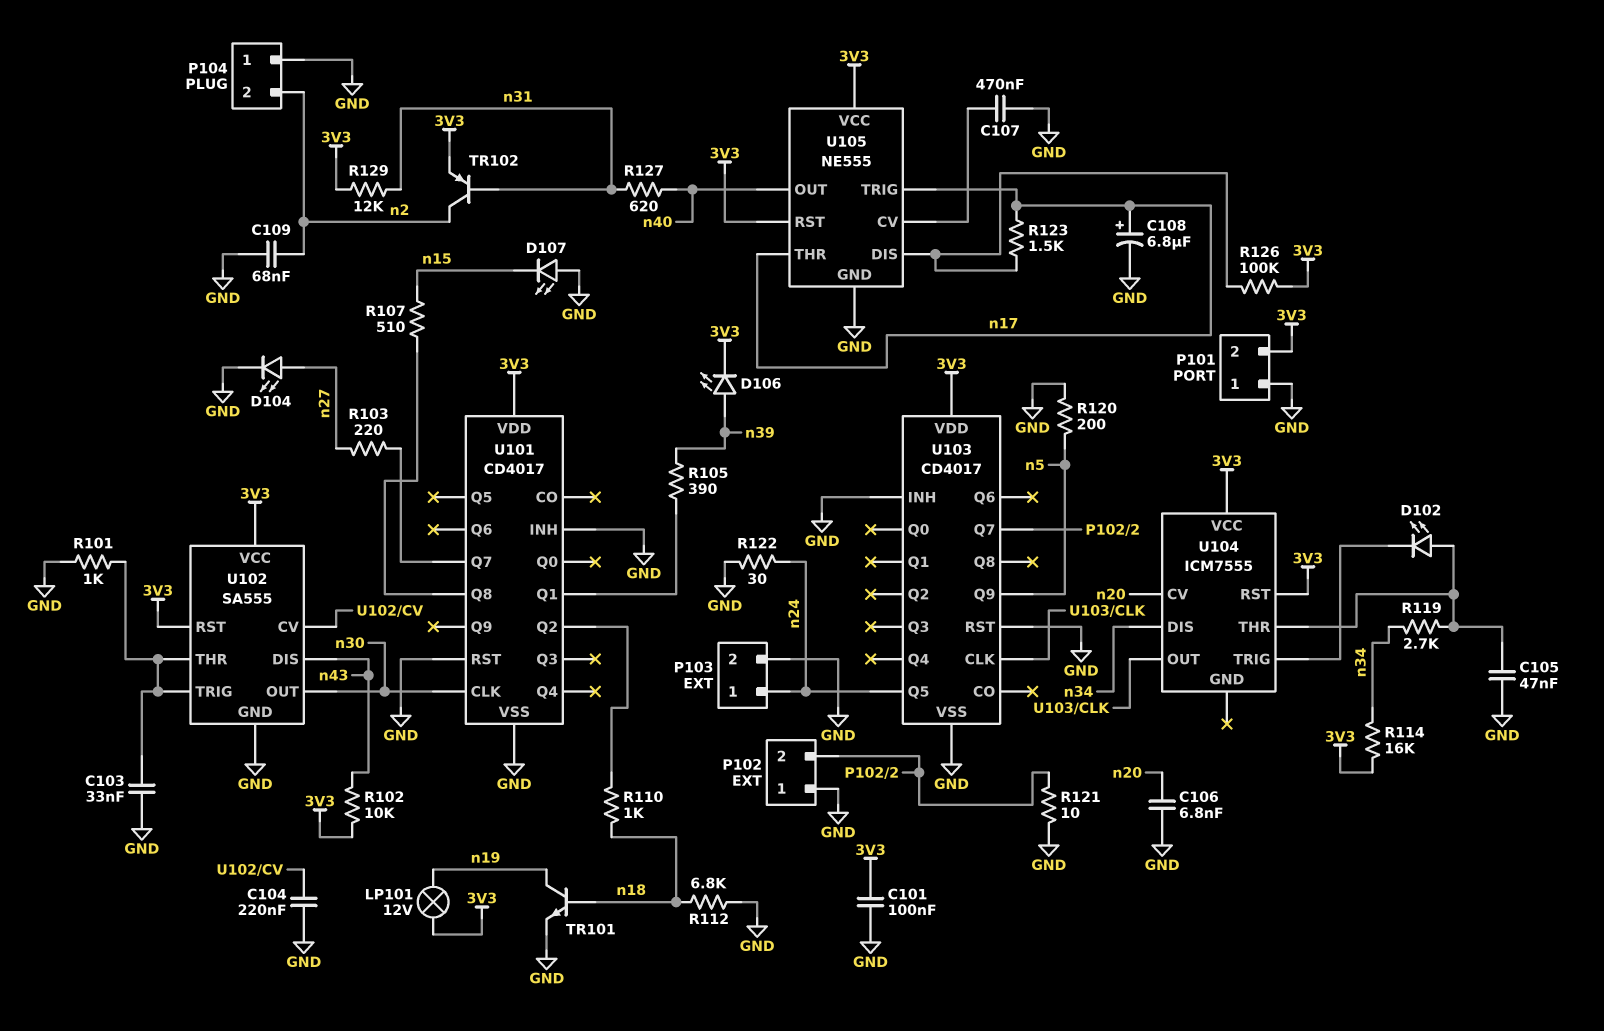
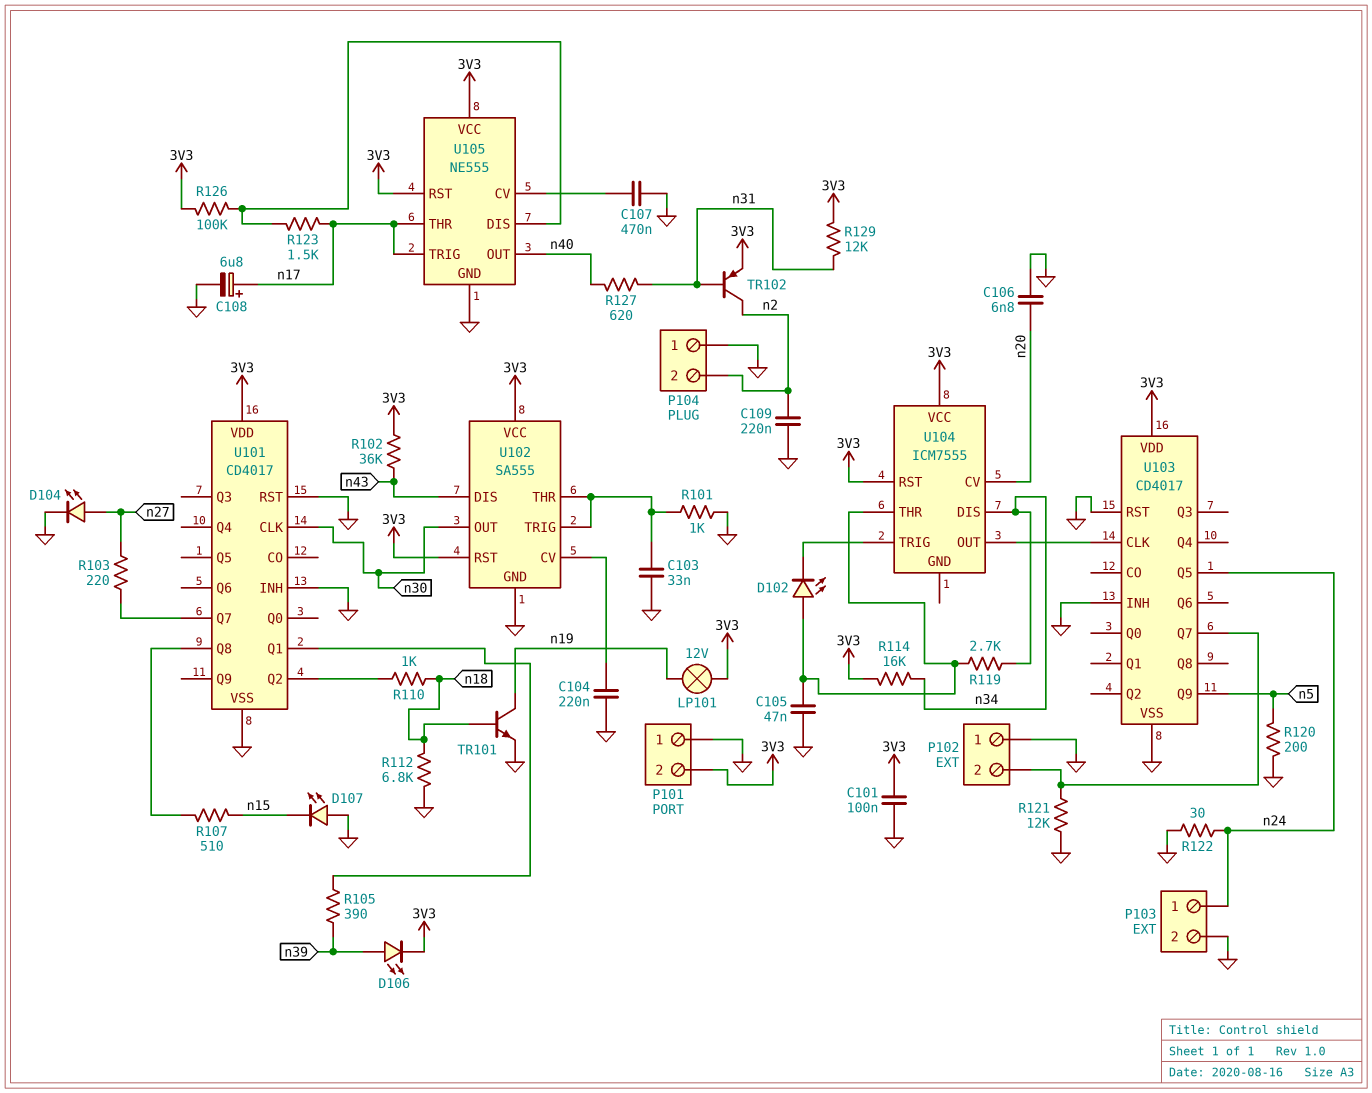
C109: 68nF (GND, n2) -> 220nF (GND, n2)
R102: 10k (3V3, n43) -> 36k (3V3, n43)
R121: 10 (GND, P102/2) -> 12k (GND, P102/2)

